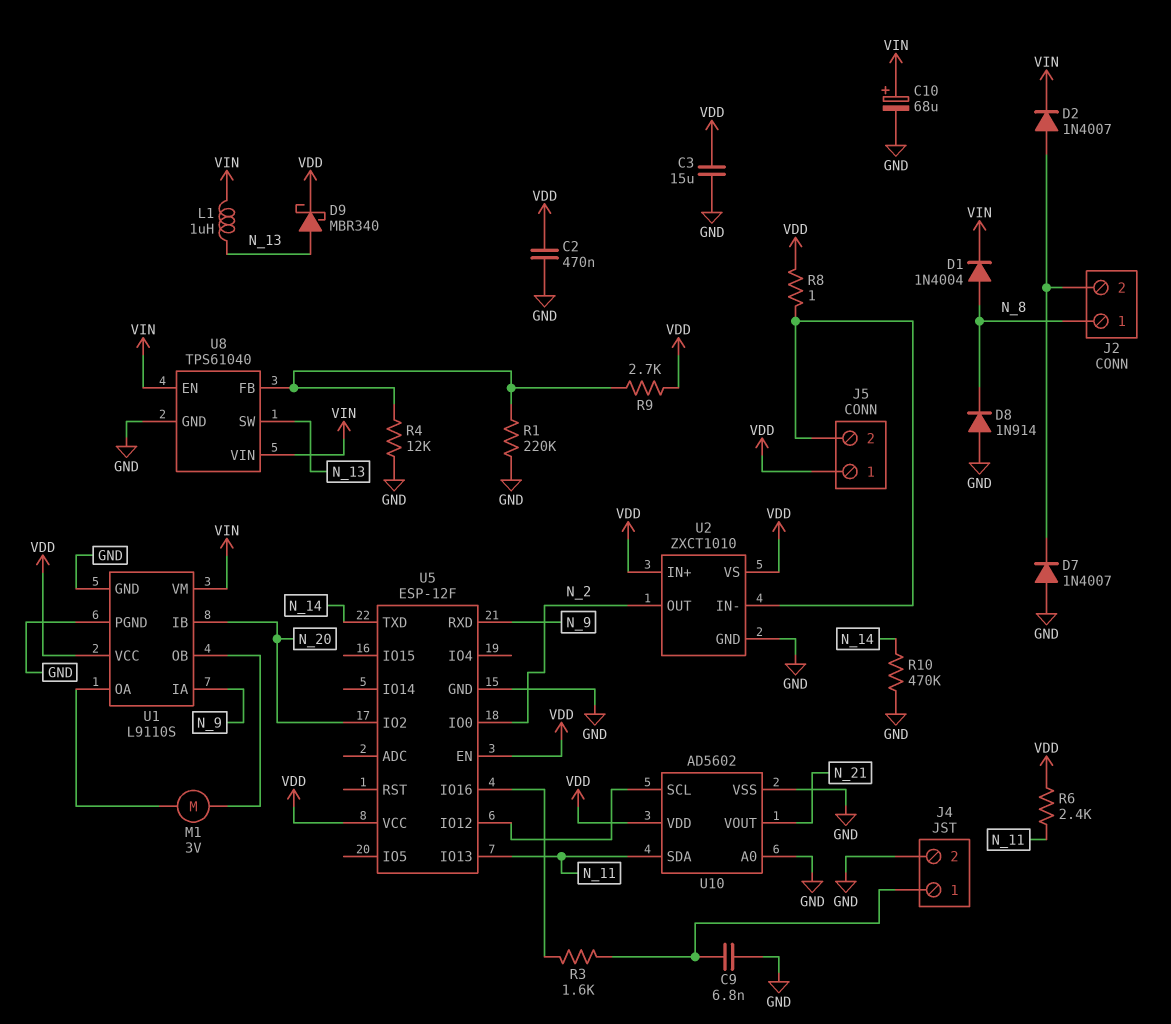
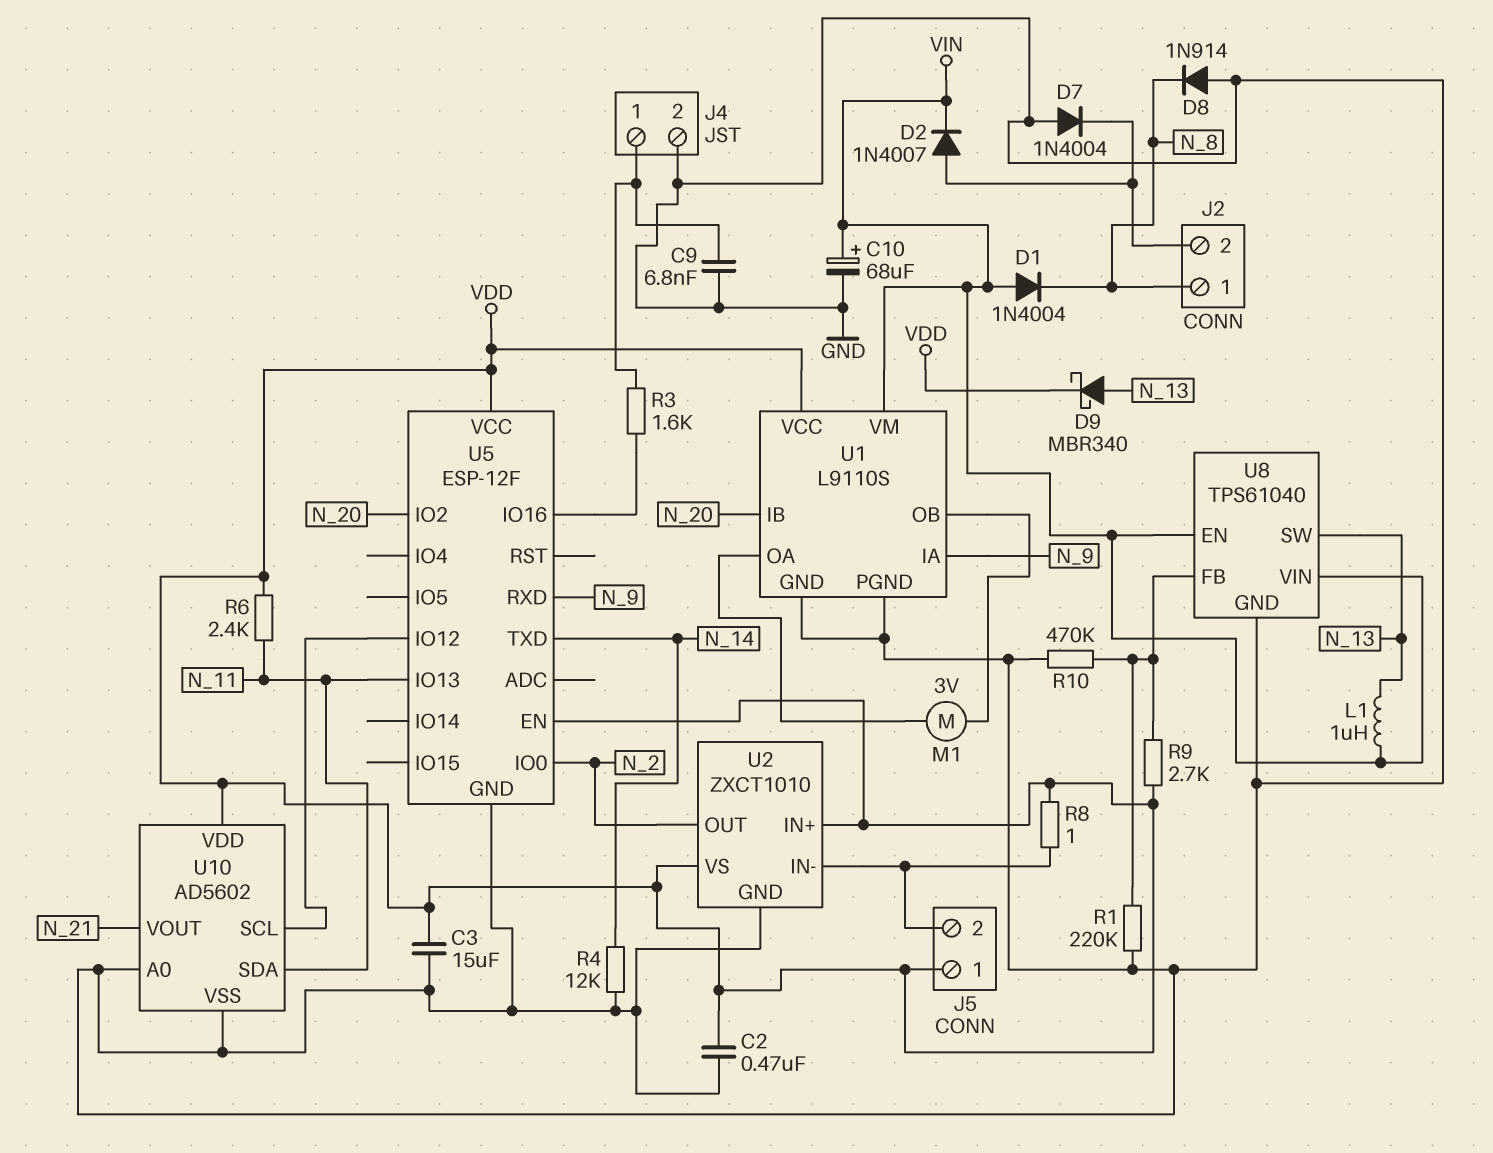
D1: diode 1N4004 (A N_8, K VIN) -> diode 1N4004 (A VIN, K N_8)
D7: diode 1N4007 (A GND, K J2/2) -> diode 1N4004 (A GND, K J2/2)
R4: 12k (GND, U8/FB) -> 12k (GND, N_14)
R10: 470k (GND, N_14) -> 470k (GND, U8/FB)

